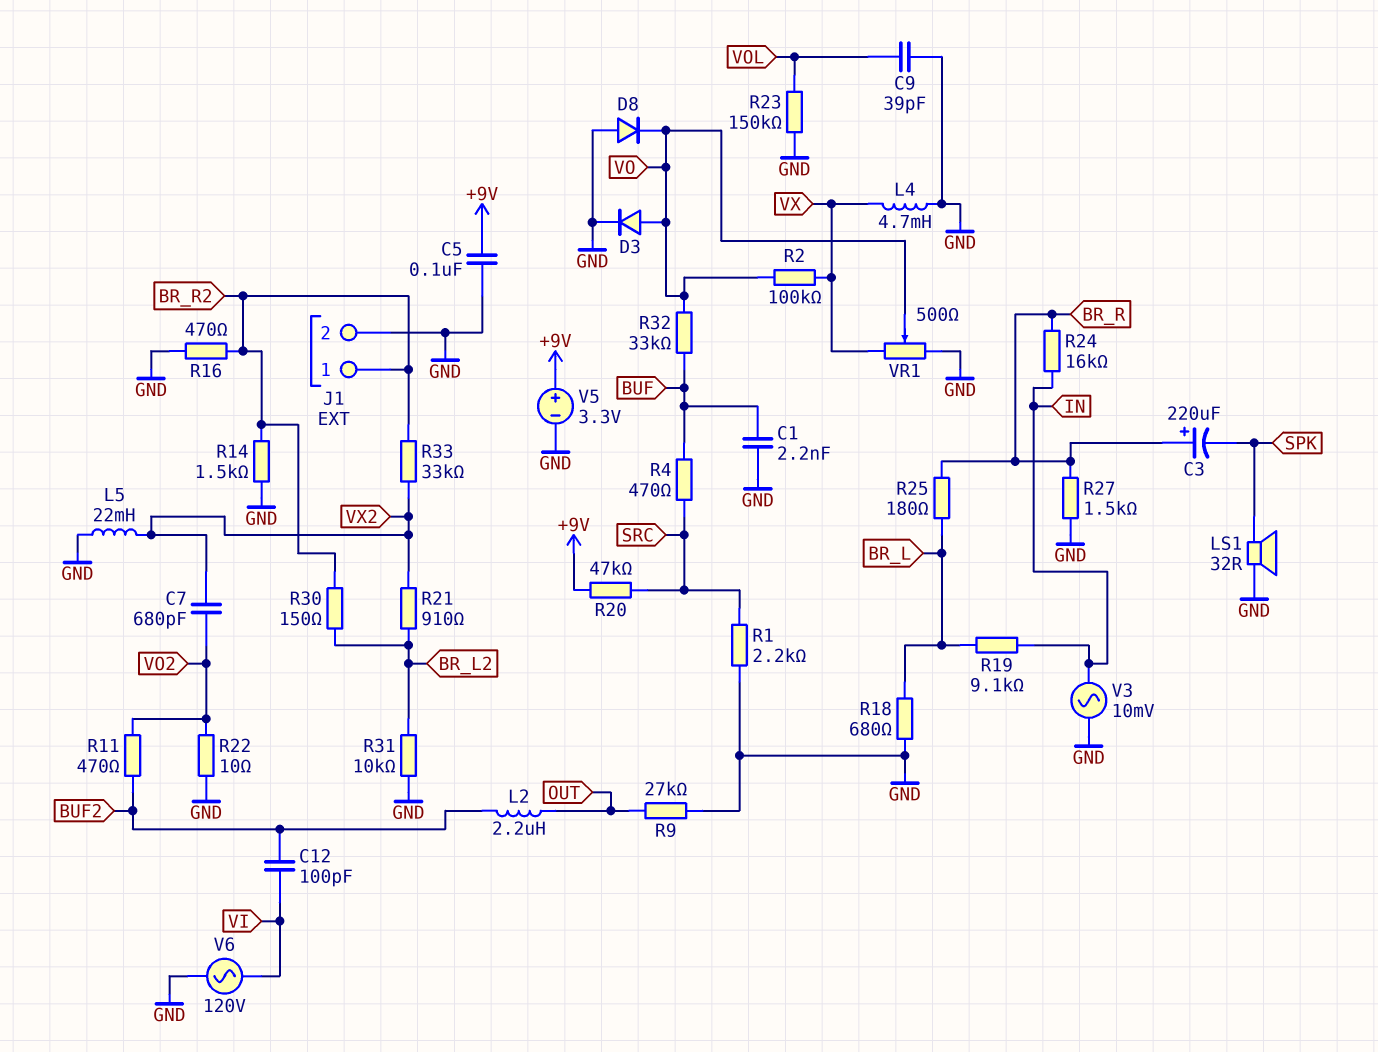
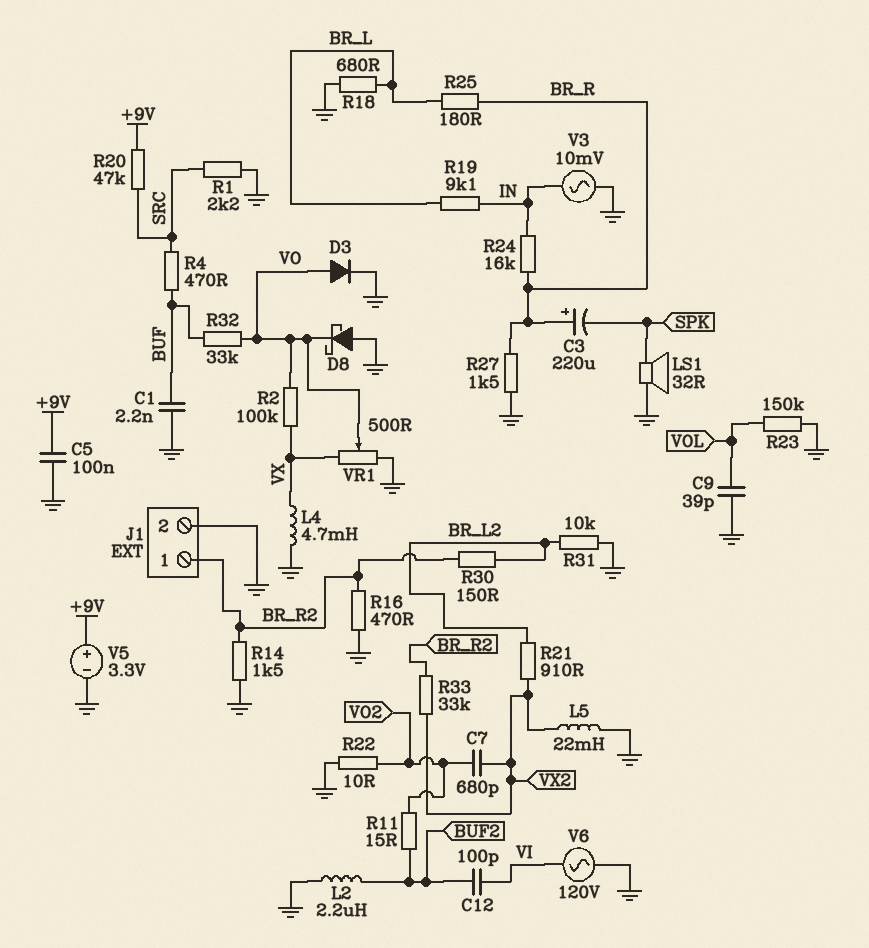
D8: diode (A GND, K VO) -> schottky (A GND, K VO)
L2: 2.2uH (BUF2, OUT) -> 2.2uH (BUF2, GND)
R9: 27k (GND, OUT) -> none
R11: 470 (BUF2, VO2) -> 15 (BUF2, VO2)

